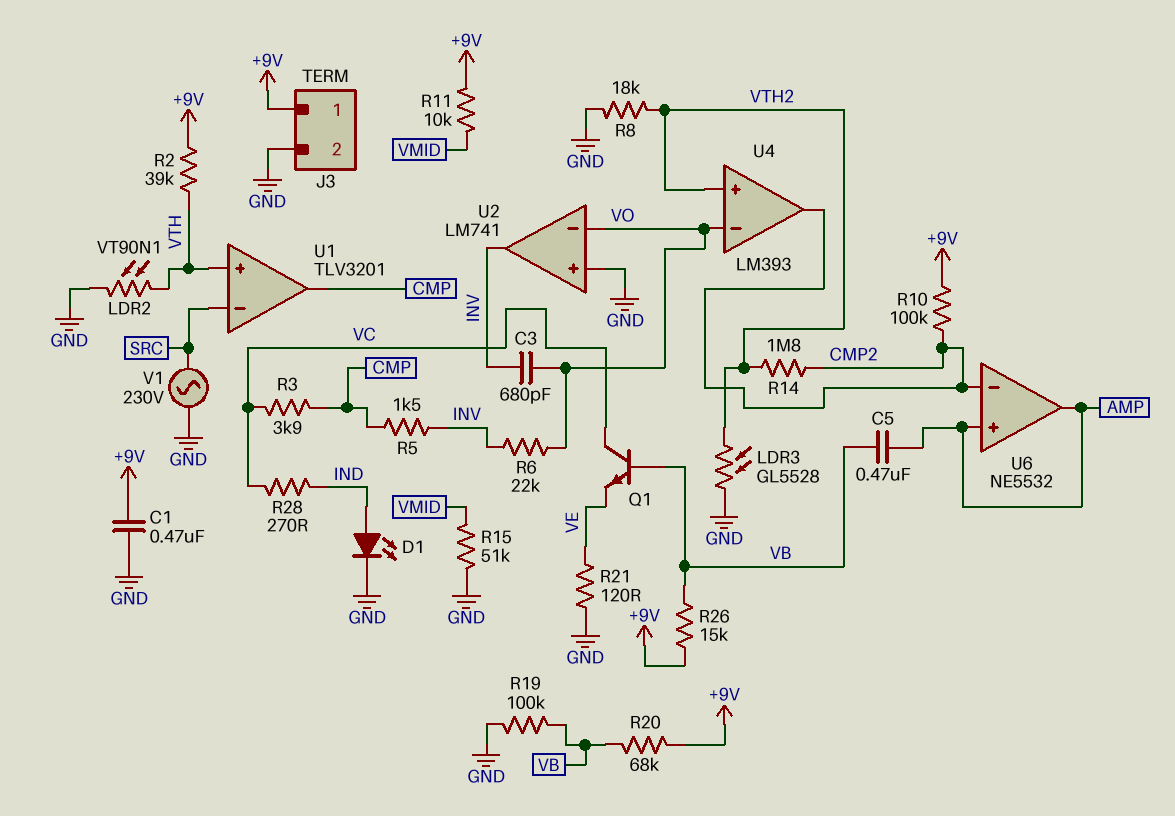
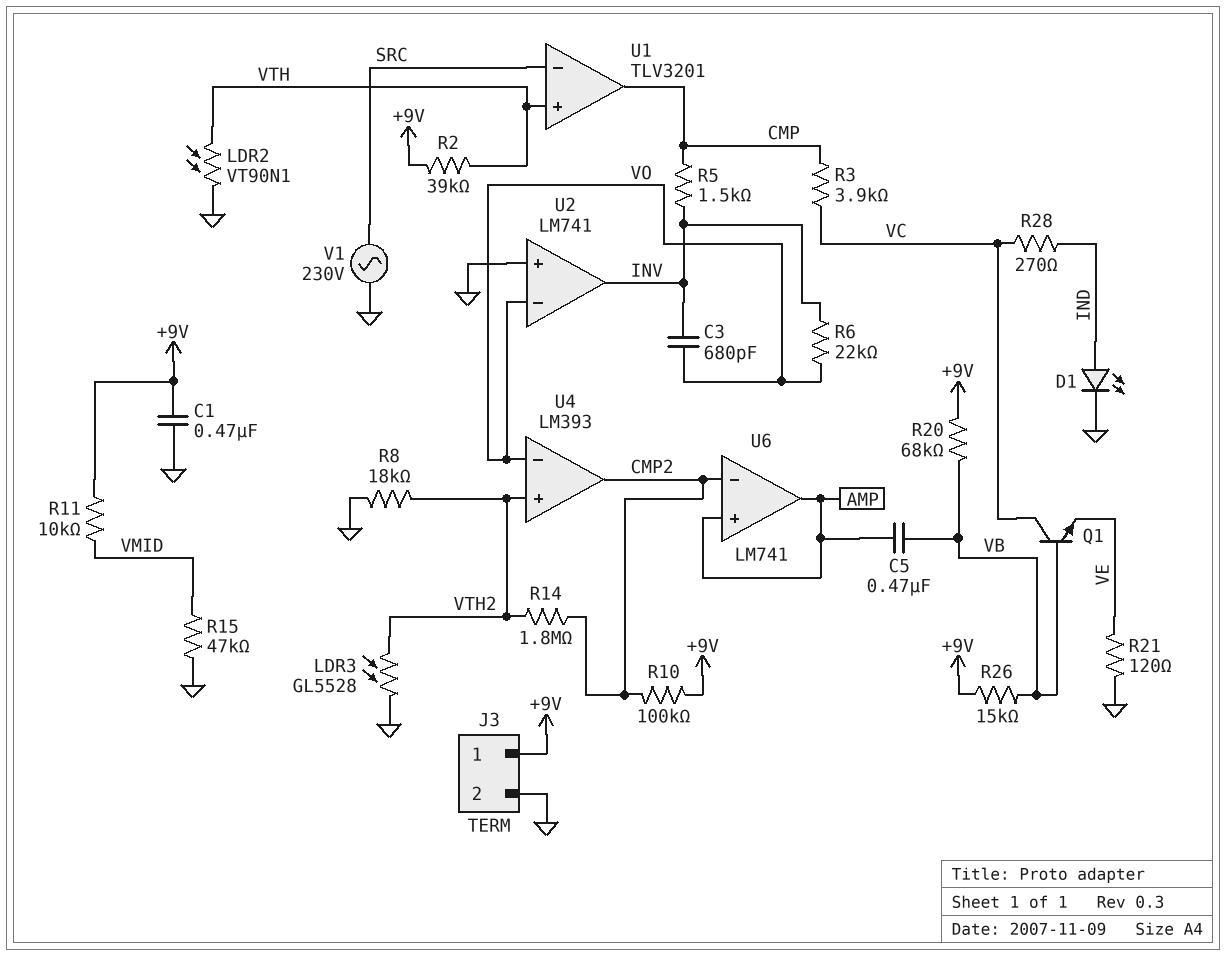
R15: 51k (GND, VMID) -> 47k (GND, VMID)
R19: 100k (GND, VB) -> none
U6: NE5532 -> LM741

